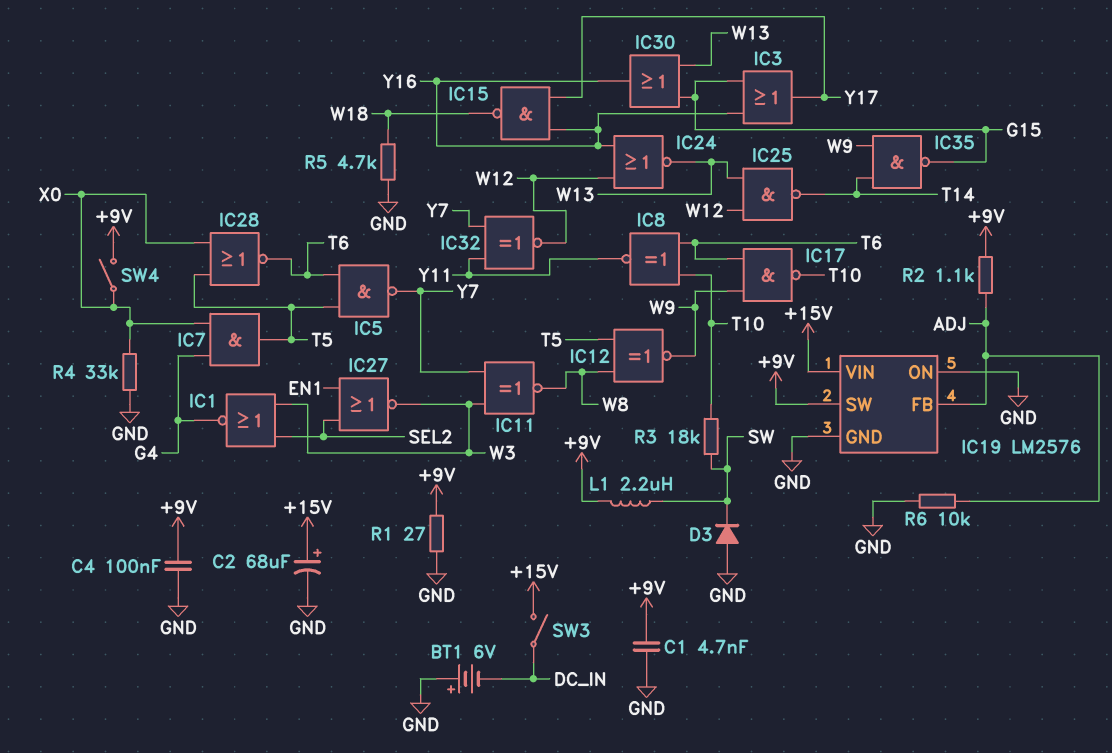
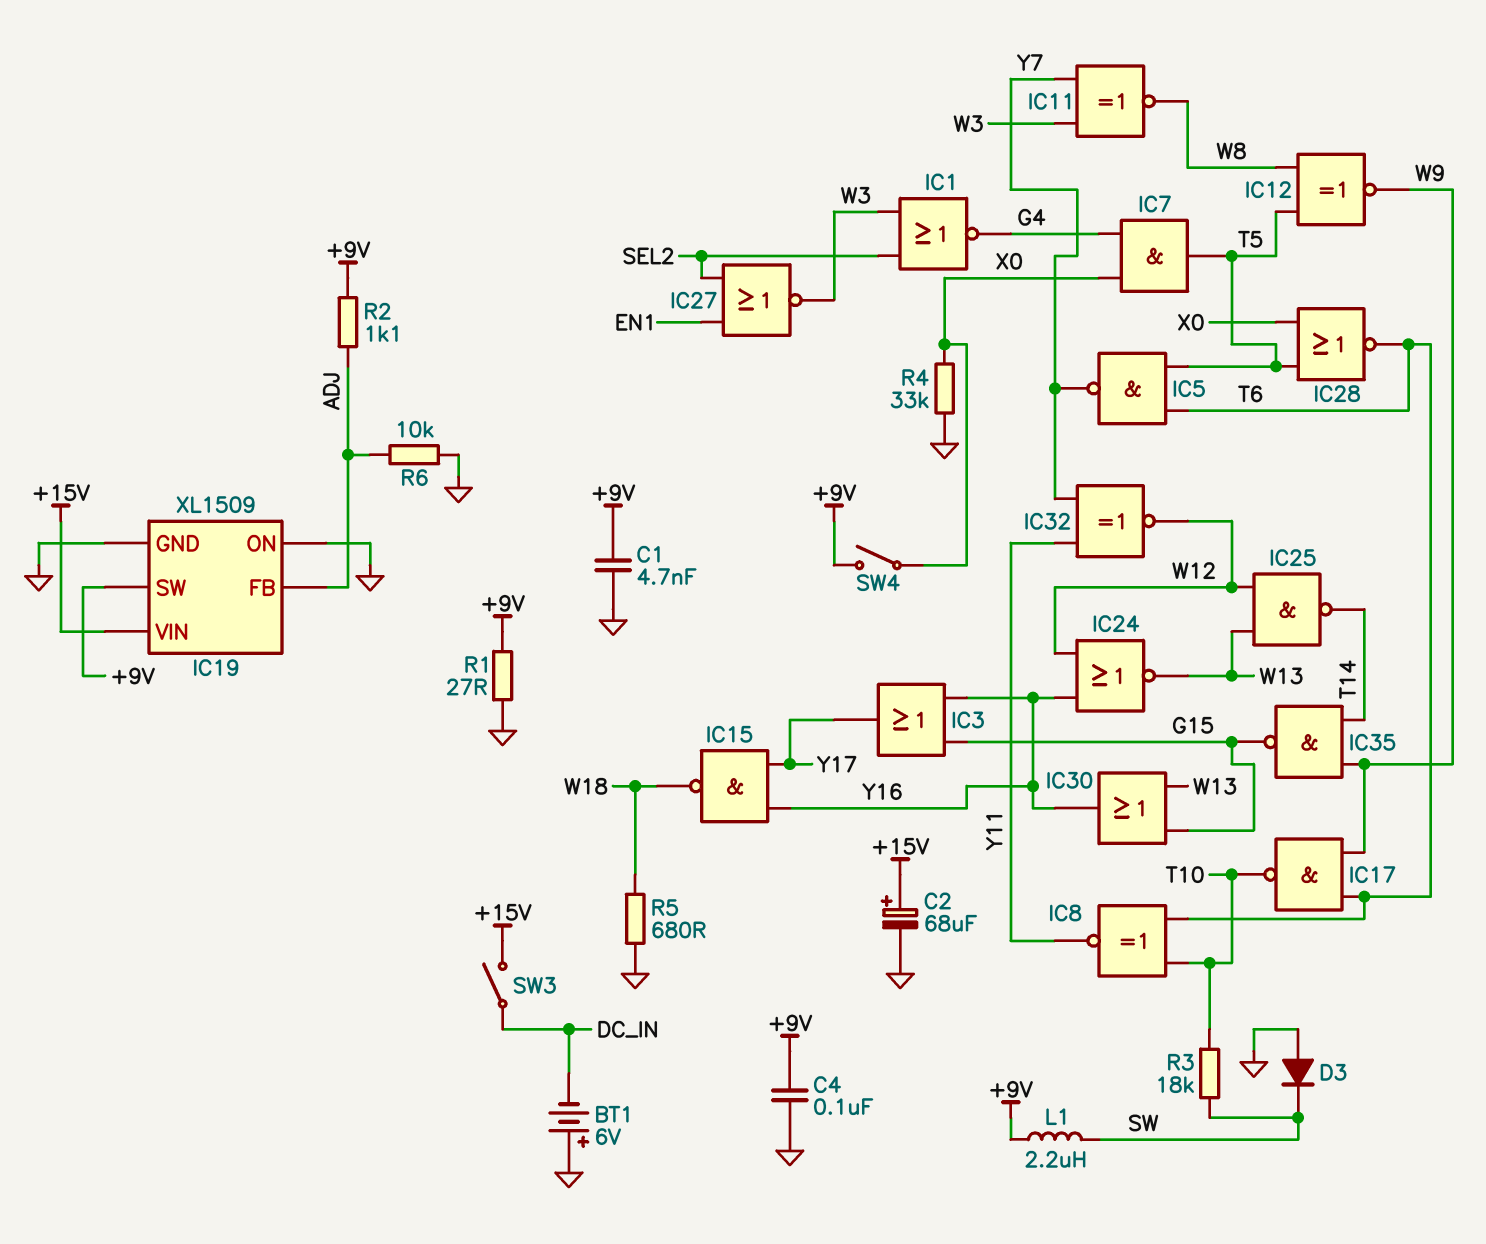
IC19: LM2576 -> XL1509
R5: 4.7k (GND, W18) -> 680 (GND, W18)

